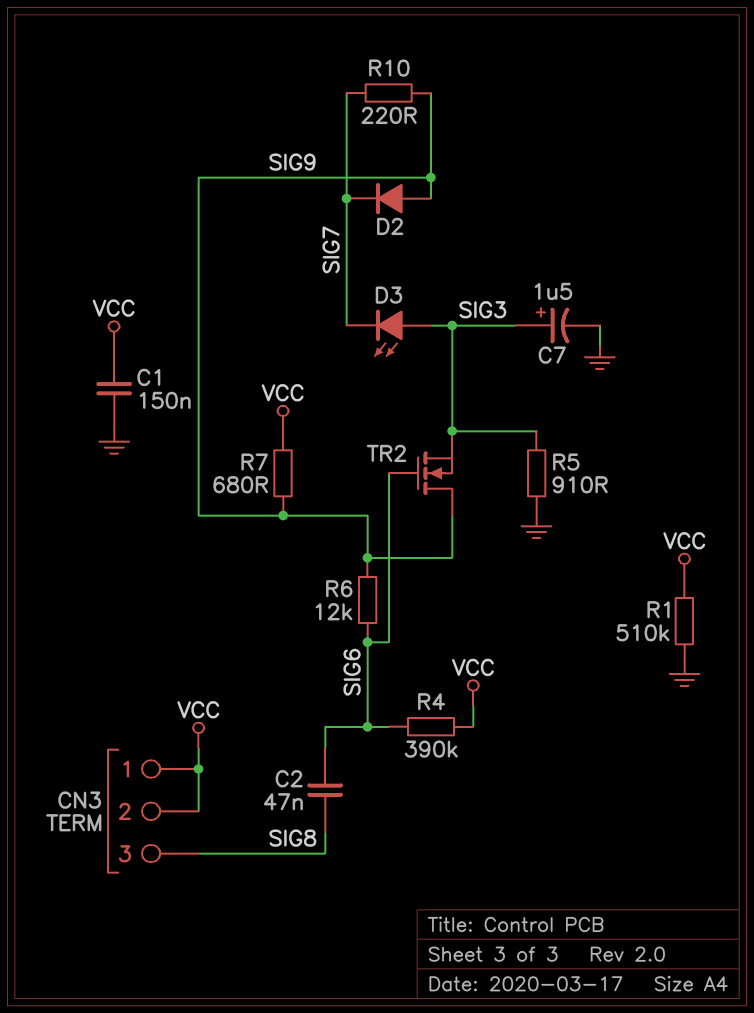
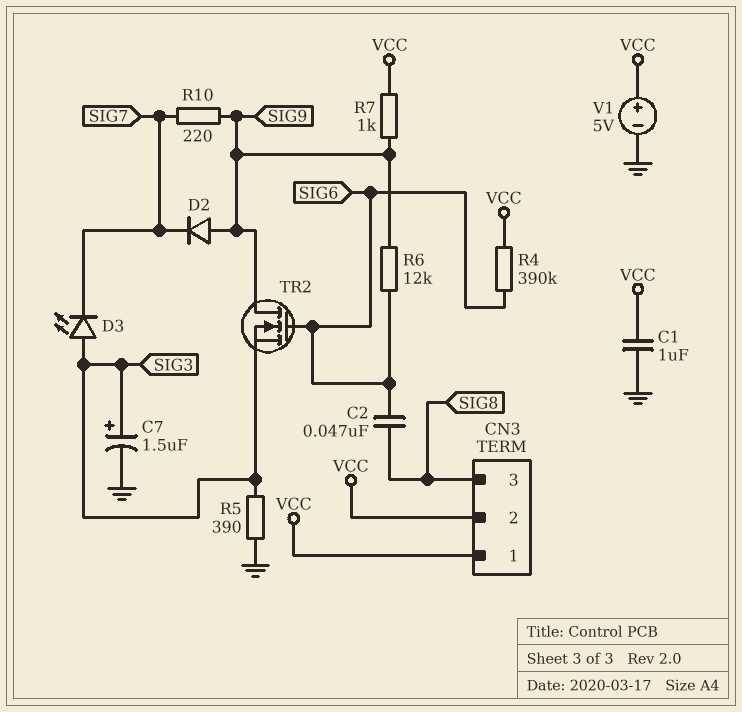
C1: 150nF (GND, VCC) -> 1uF (GND, VCC)
R1: 510k (GND, VCC) -> none
R5: 910 (GND, SIG3) -> 390 (GND, SIG3)
R7: 680 (SIG9, VCC) -> 1k (SIG9, VCC)
V1: none -> 5V (plus VCC, minus GND)

